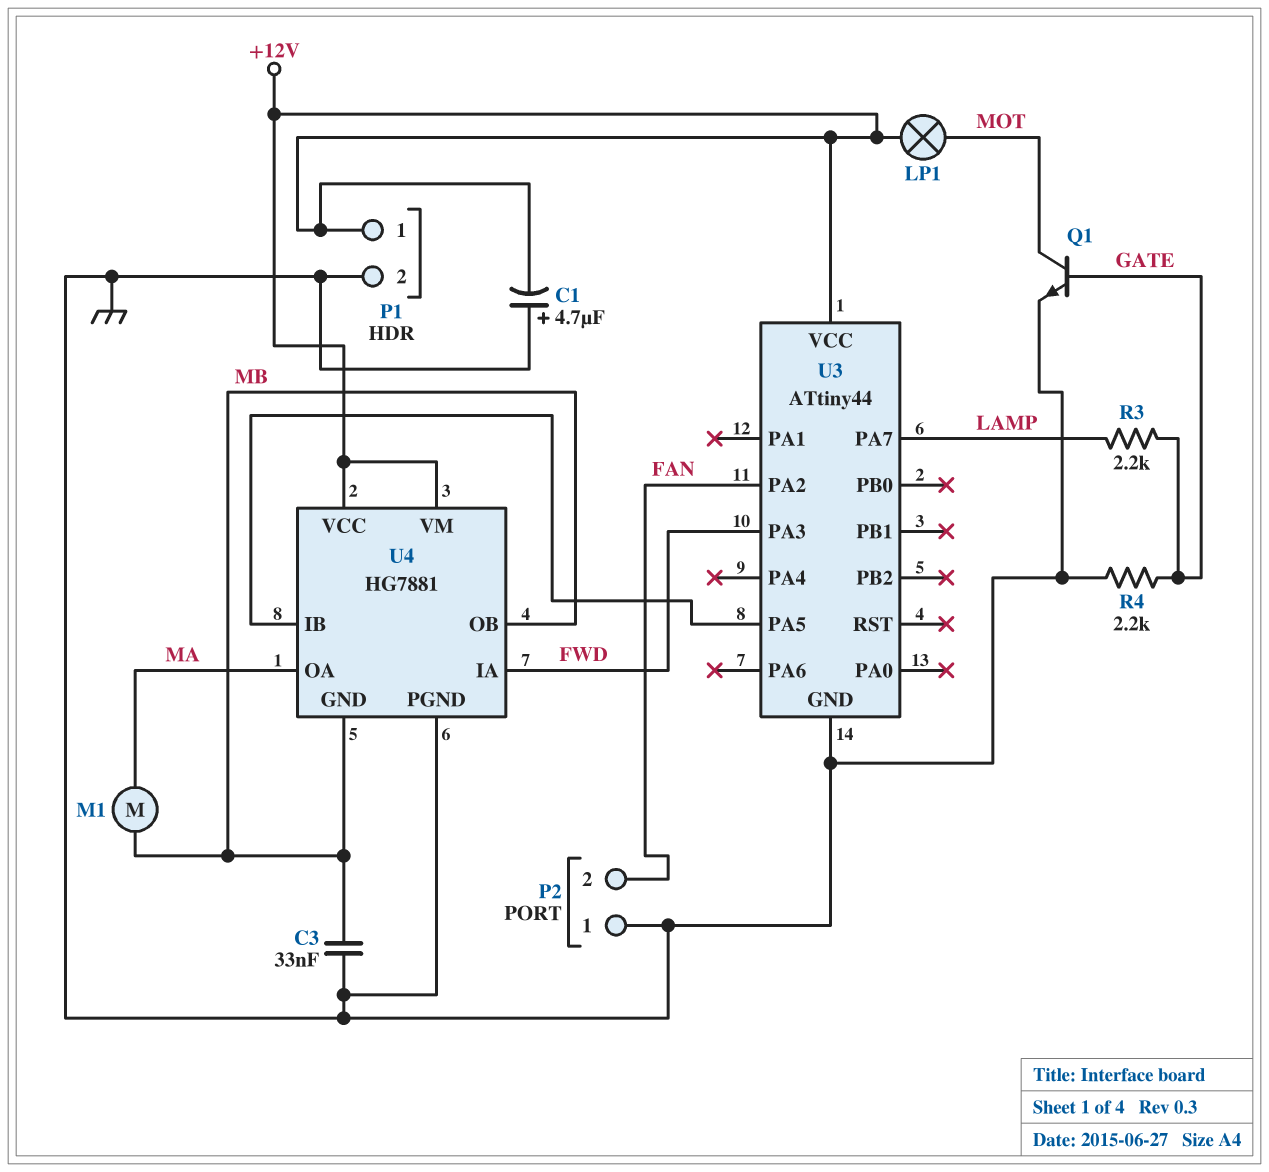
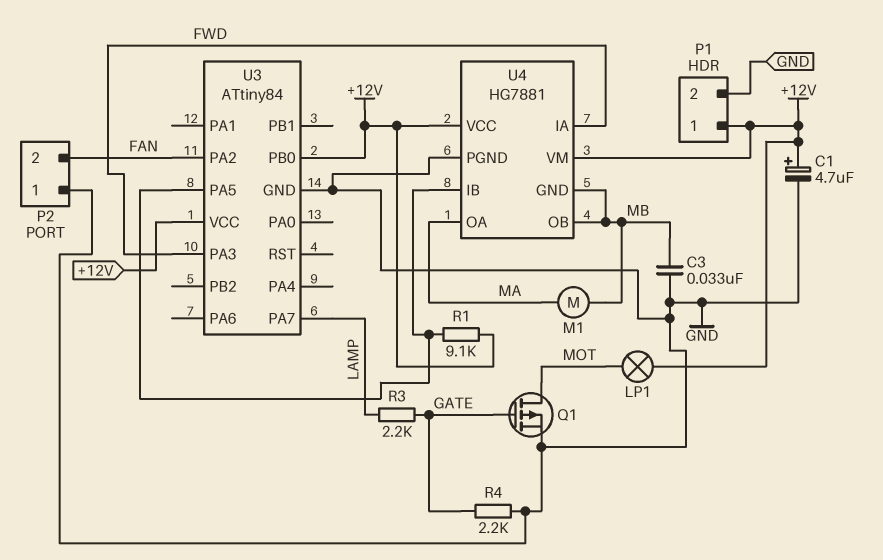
C1: 4.7uF (plus GND, minus +12V) -> 4.7uF (plus +12V, minus GND)
Q1: NPN (B GATE, C MOT, E GND) -> PMOS (G GATE, D MOT, S GND)
R1: none -> 9.1k (+12V, U3/PA5)
U3: ATtiny44 -> ATtiny84
U3 pin PB0: none -> +12V

